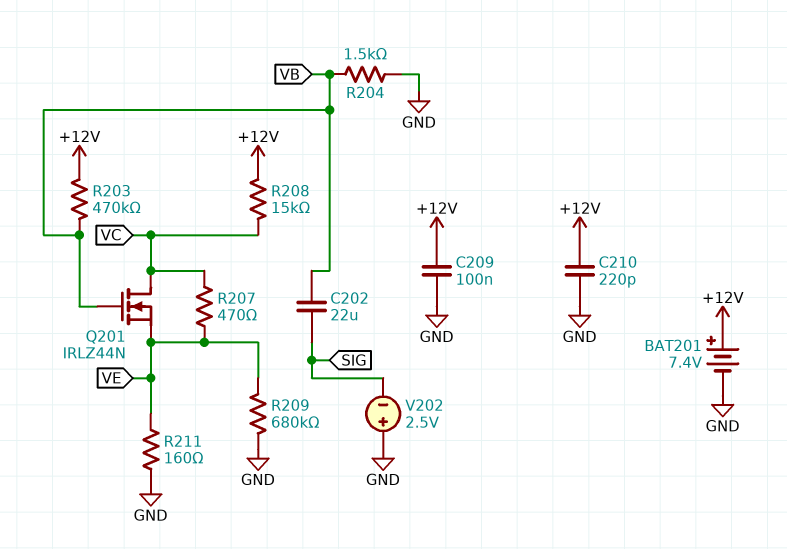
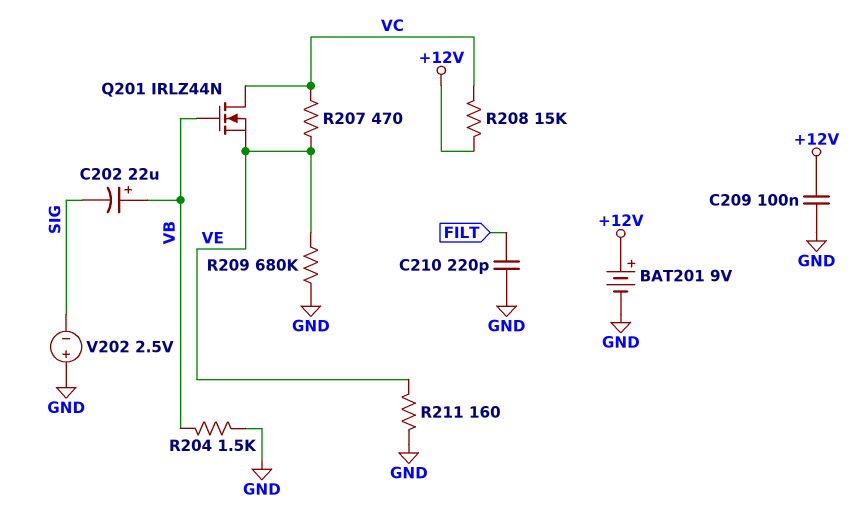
BAT201: 7.4V (plus +12V, minus GND) -> 9V (plus +12V, minus GND)
C202: 22uF (SIG, VB) -> 22uF (plus VB, minus SIG)
C210: 220pF (+12V, GND) -> 220pF (FILT, GND)
R203: 470k (+12V, VB) -> none

